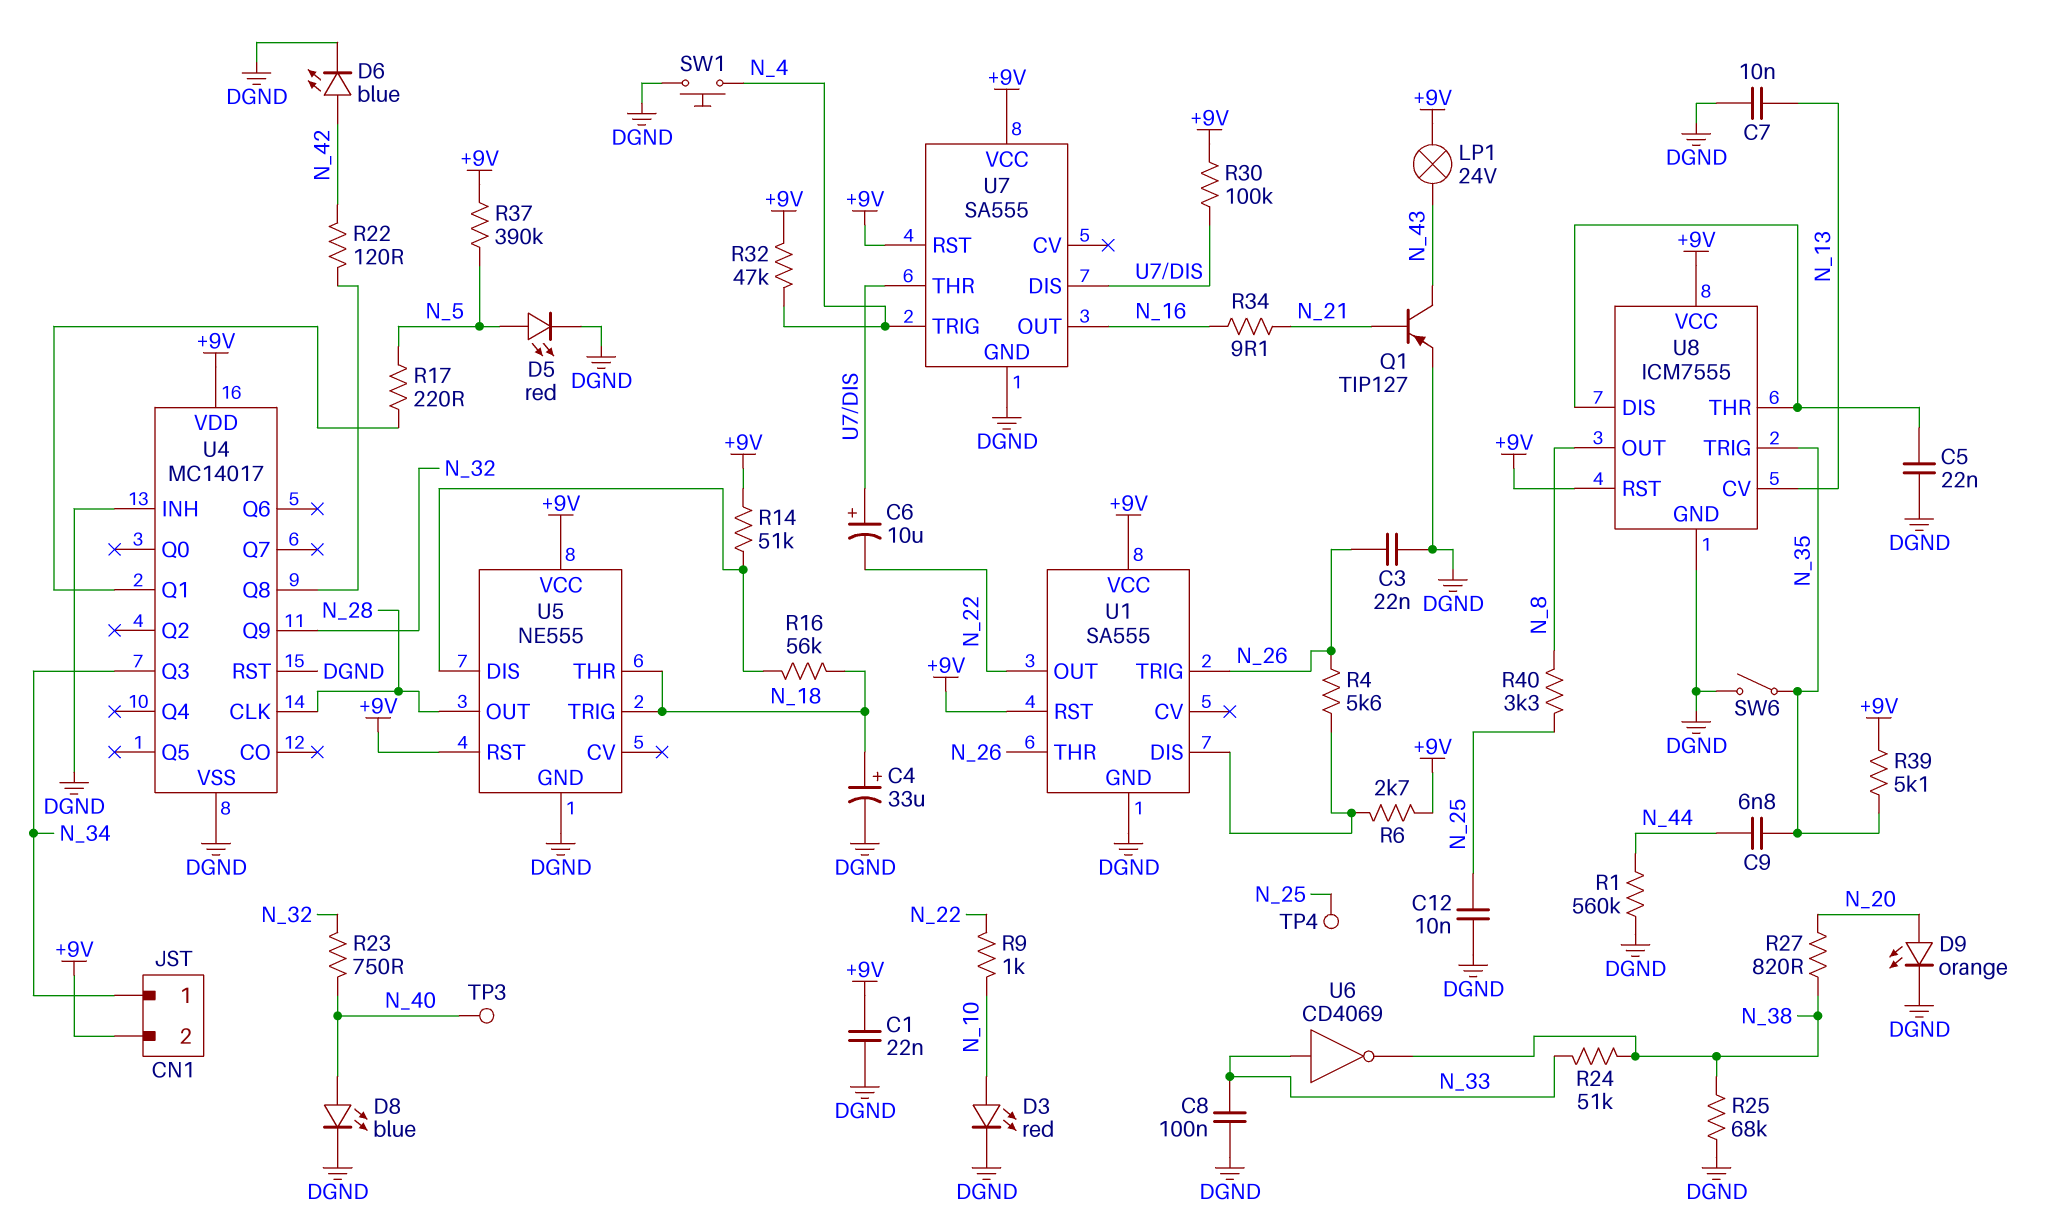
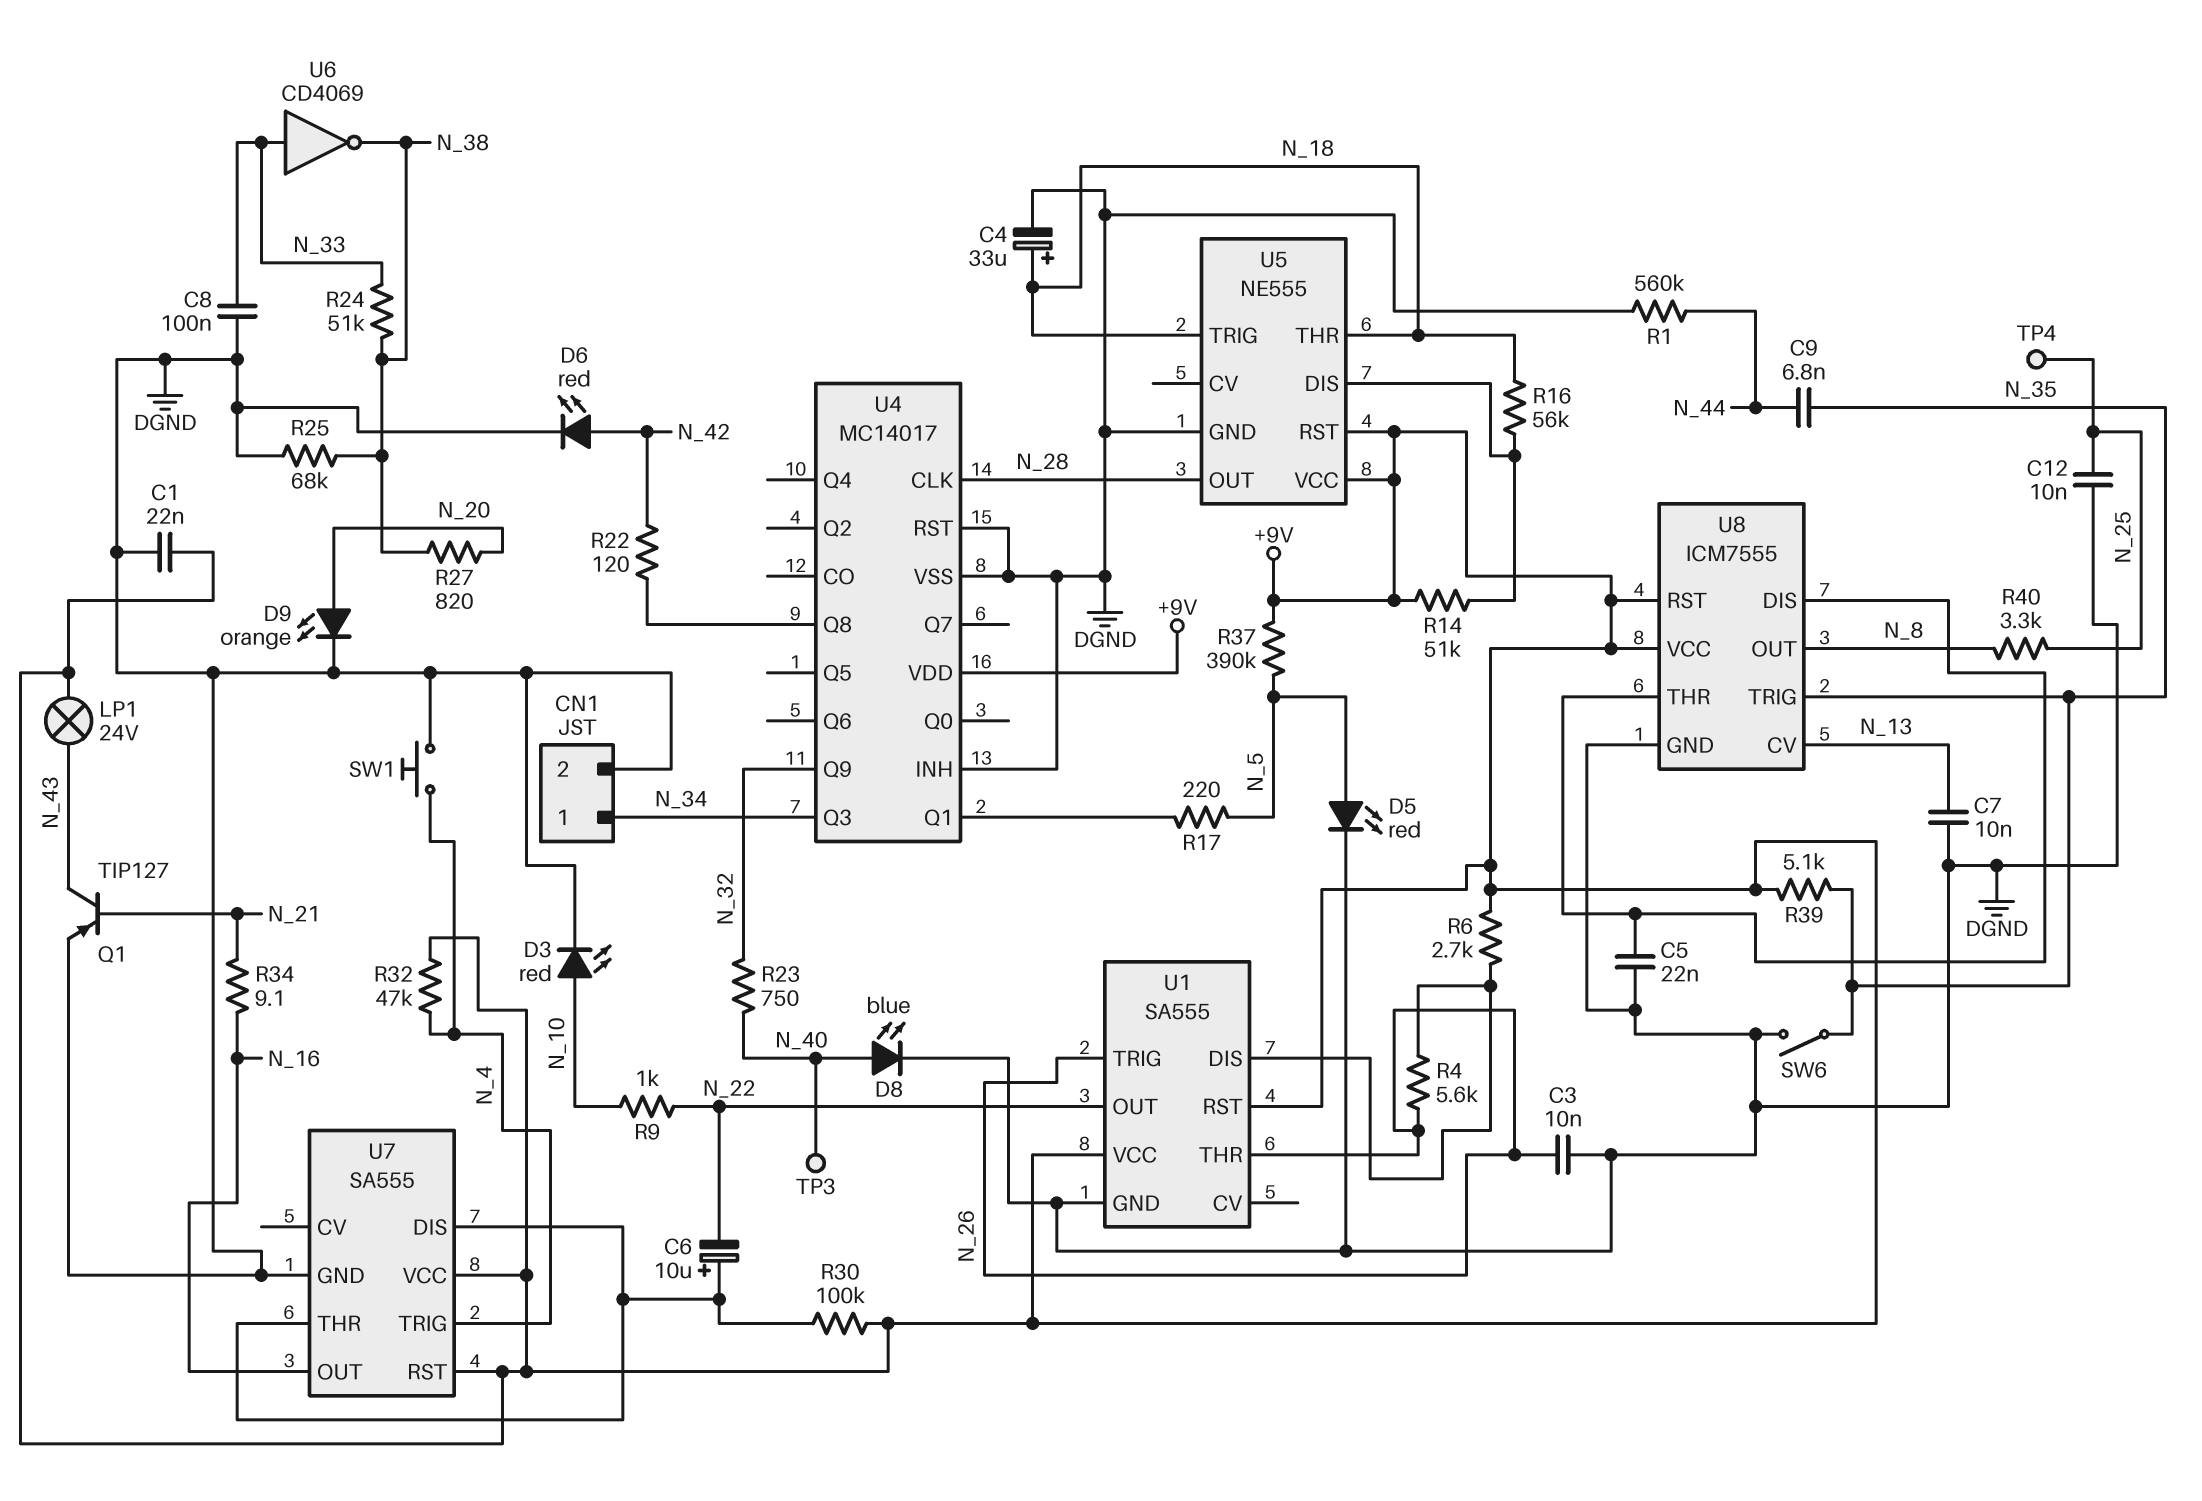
C3: 22nF (DGND, N_26) -> 10nF (DGND, N_26)
CN1 pin 2: +9V -> DGND
D6: LED blue (A N_42, K DGND) -> LED red (A N_42, K DGND)

